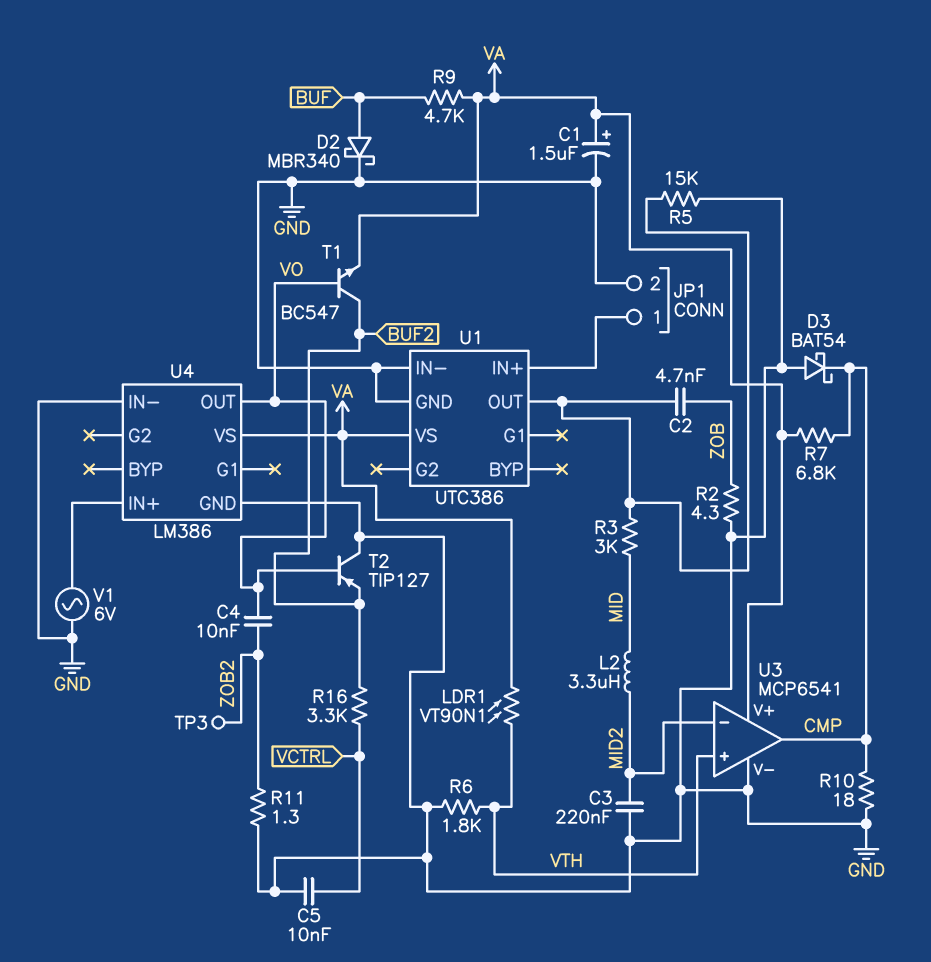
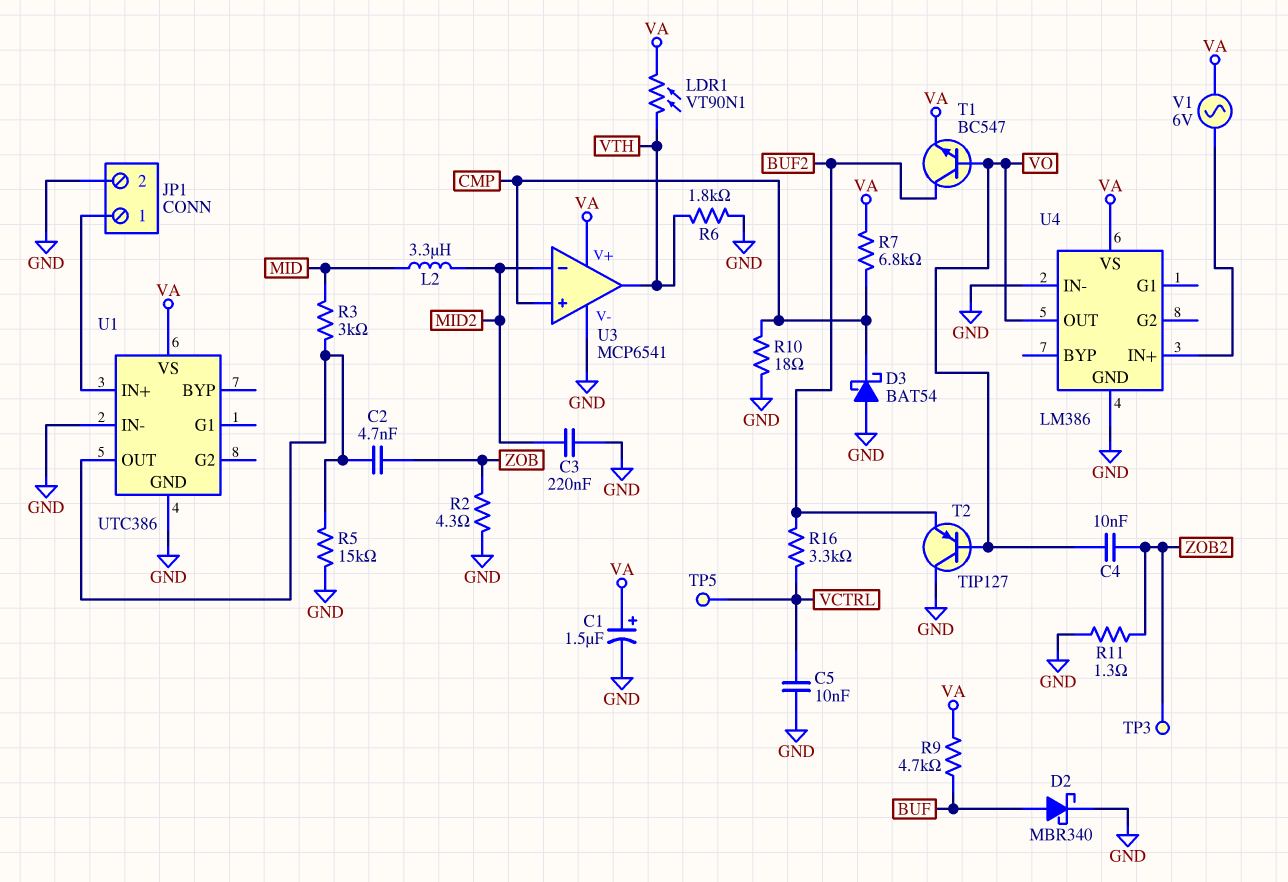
TP5: none -> test point (VCTRL)
U3 pin in+: VTH -> CMP
U3 pin out: CMP -> VTH
V1: AC 6V (GND, U4/IN+) -> AC 6V (U4/IN+, VA)

